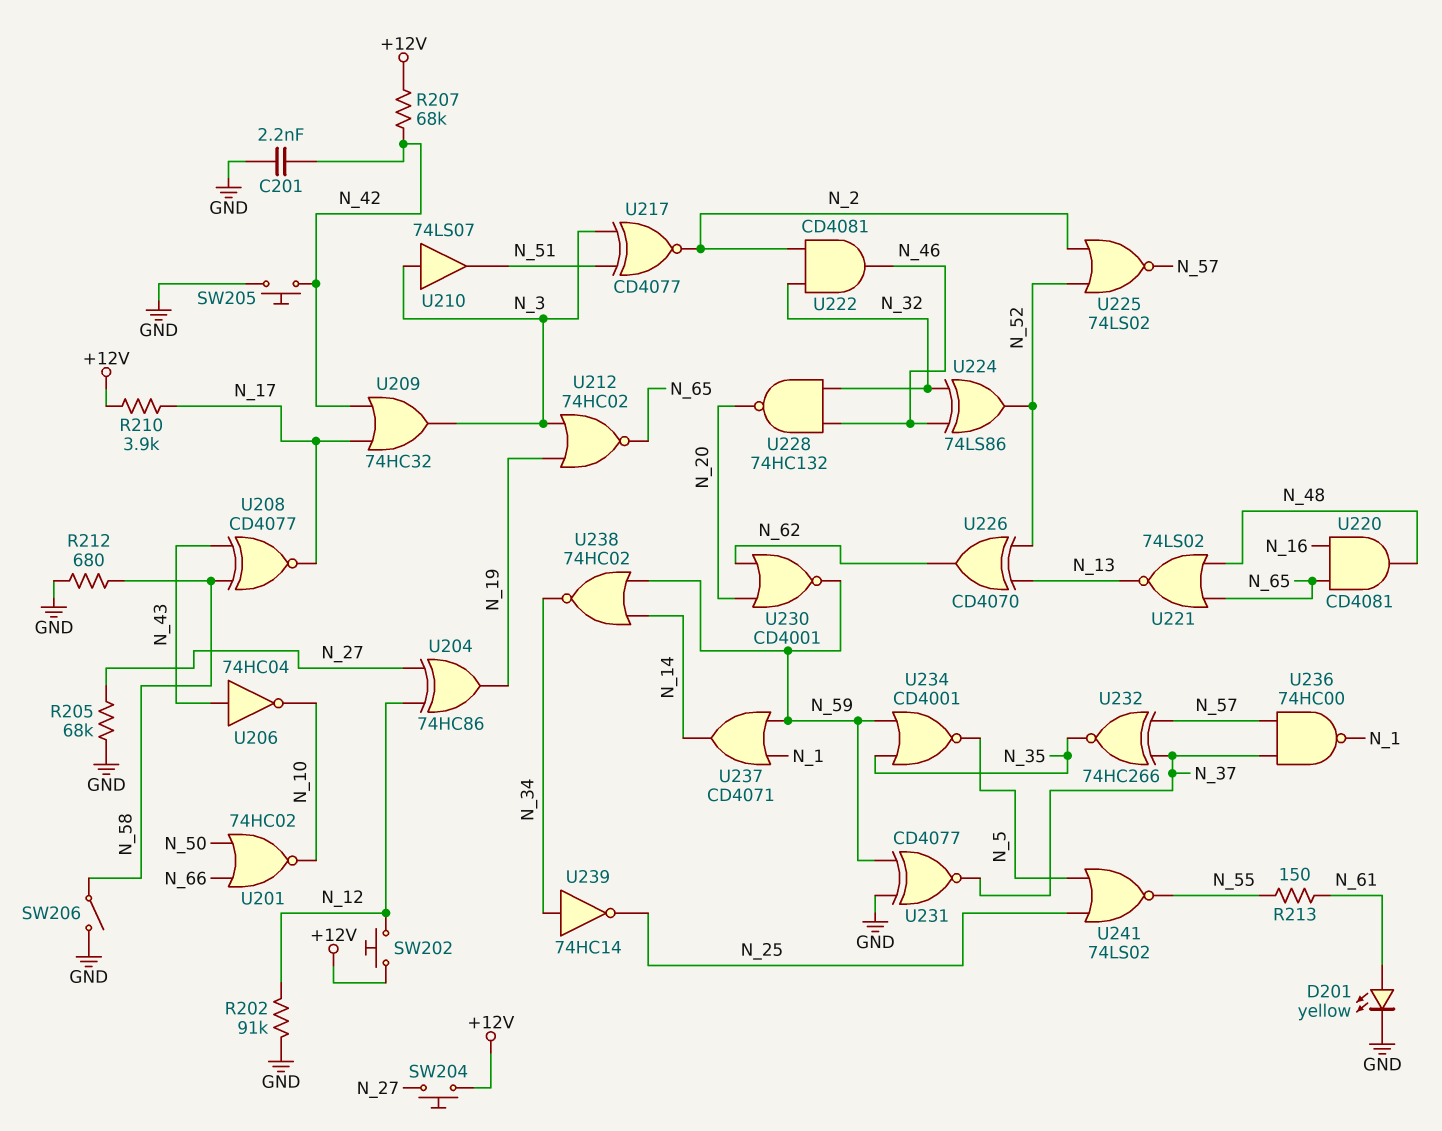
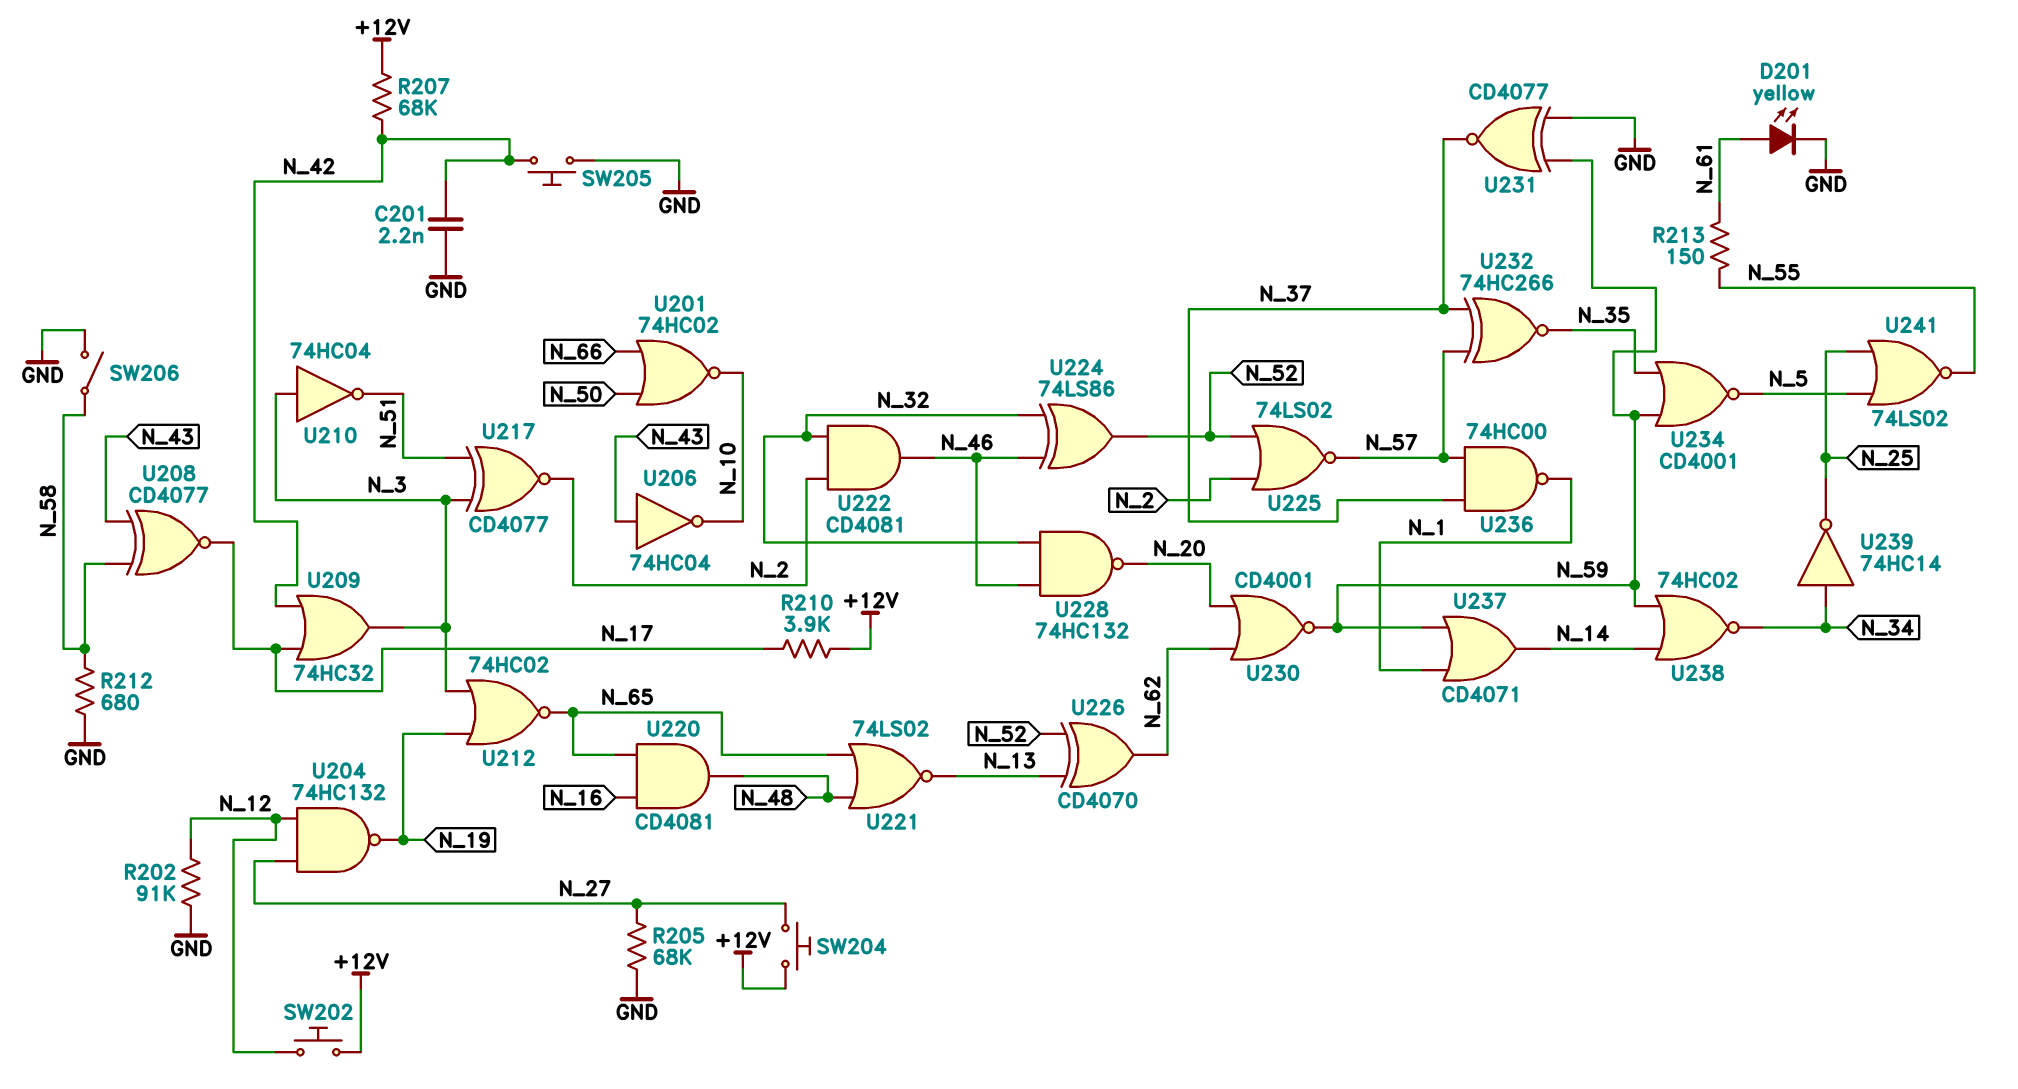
U204: XOR 74HC86 (in N_12, in N_27, out N_19) -> NAND 74HC132 (in N_12, in N_27, out N_19)
U210: buffer 74LS07 (in N_3, out N_51) -> NOT 74HC04 (in N_3, out N_51)

